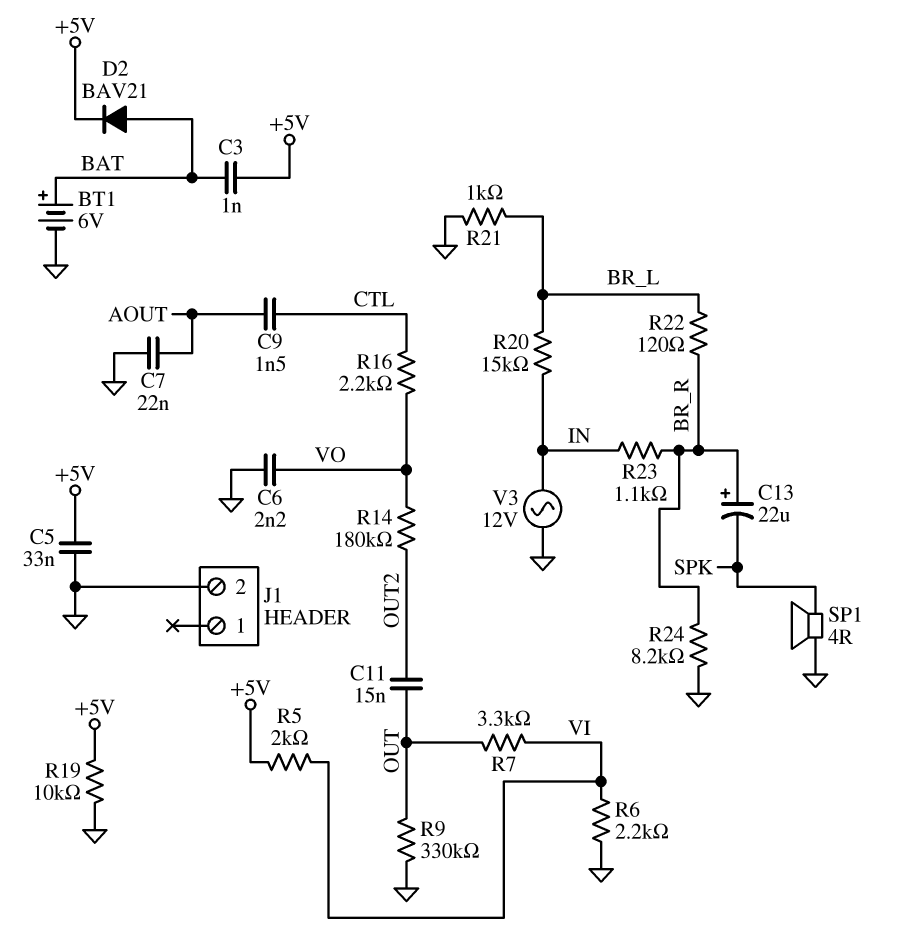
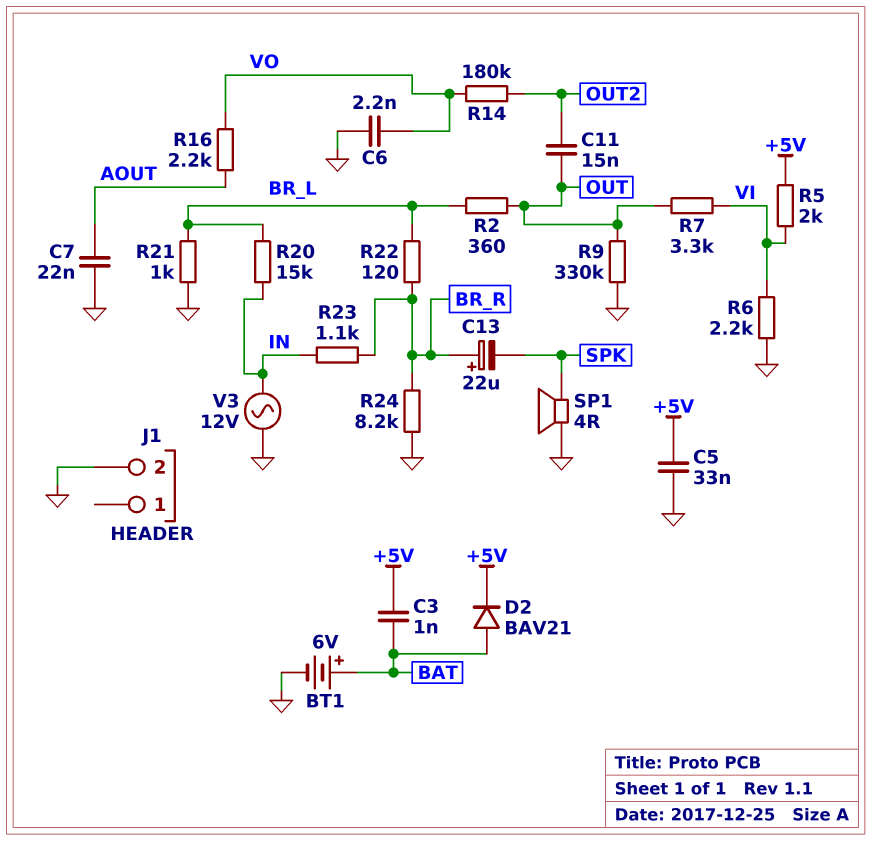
C9: 1.5nF (AOUT, CTL) -> none
R2: none -> 360 (BR_L, OUT)
R16: 2.2k (CTL, VO) -> 2.2k (AOUT, VO)
R19: 10k (+5V, GND) -> none

